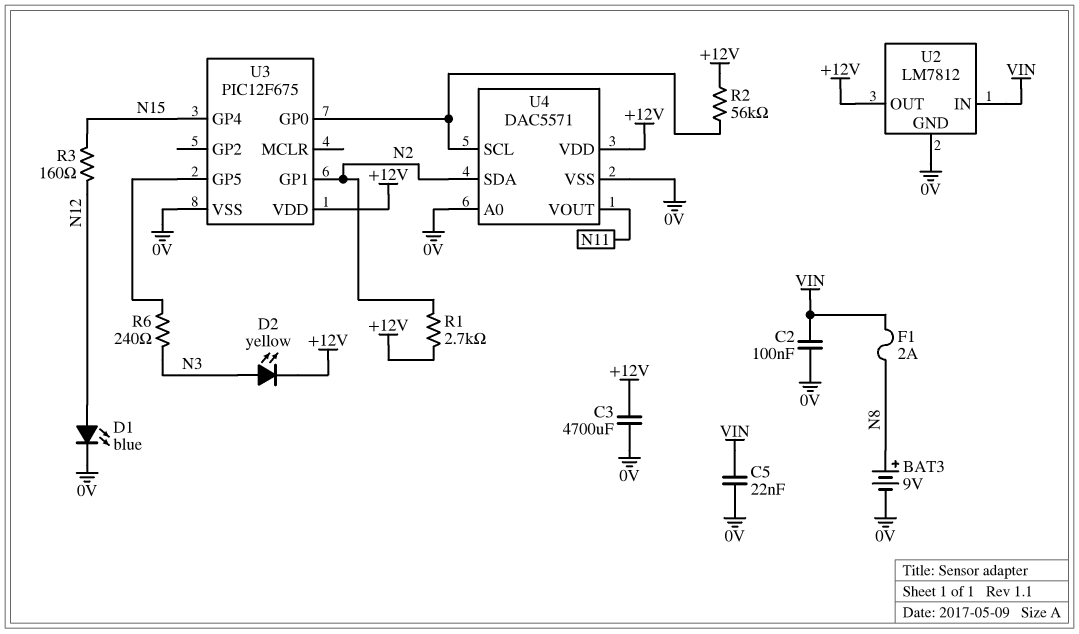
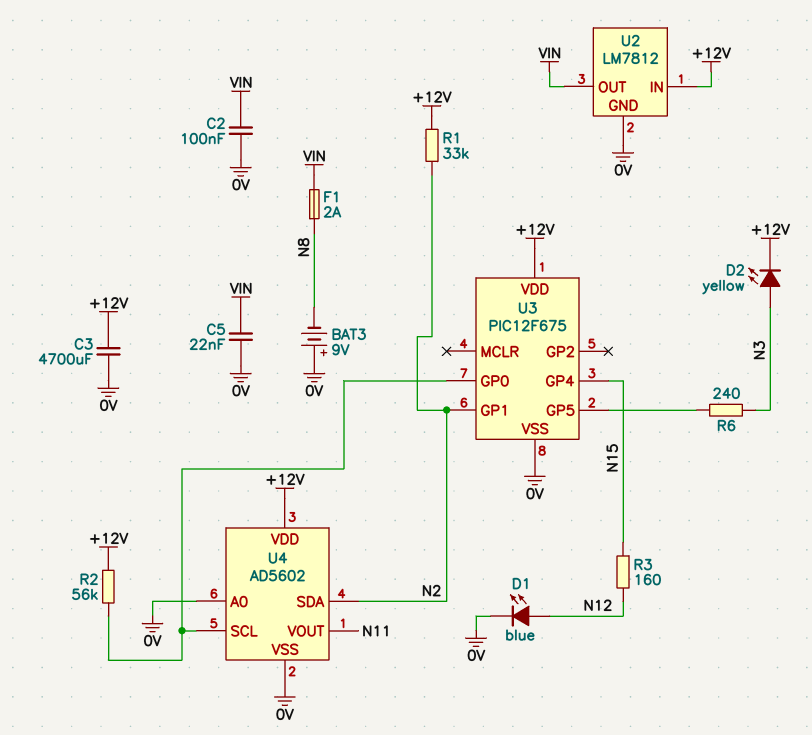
BAT3: 9V (plus N8, minus 0V) -> 9V (plus 0V, minus N8)
R1: 2.7k (+12V, N2) -> 33k (+12V, N2)
U2 pin IN: VIN -> +12V
U2 pin OUT: +12V -> VIN
U4: DAC5571 -> AD5602

